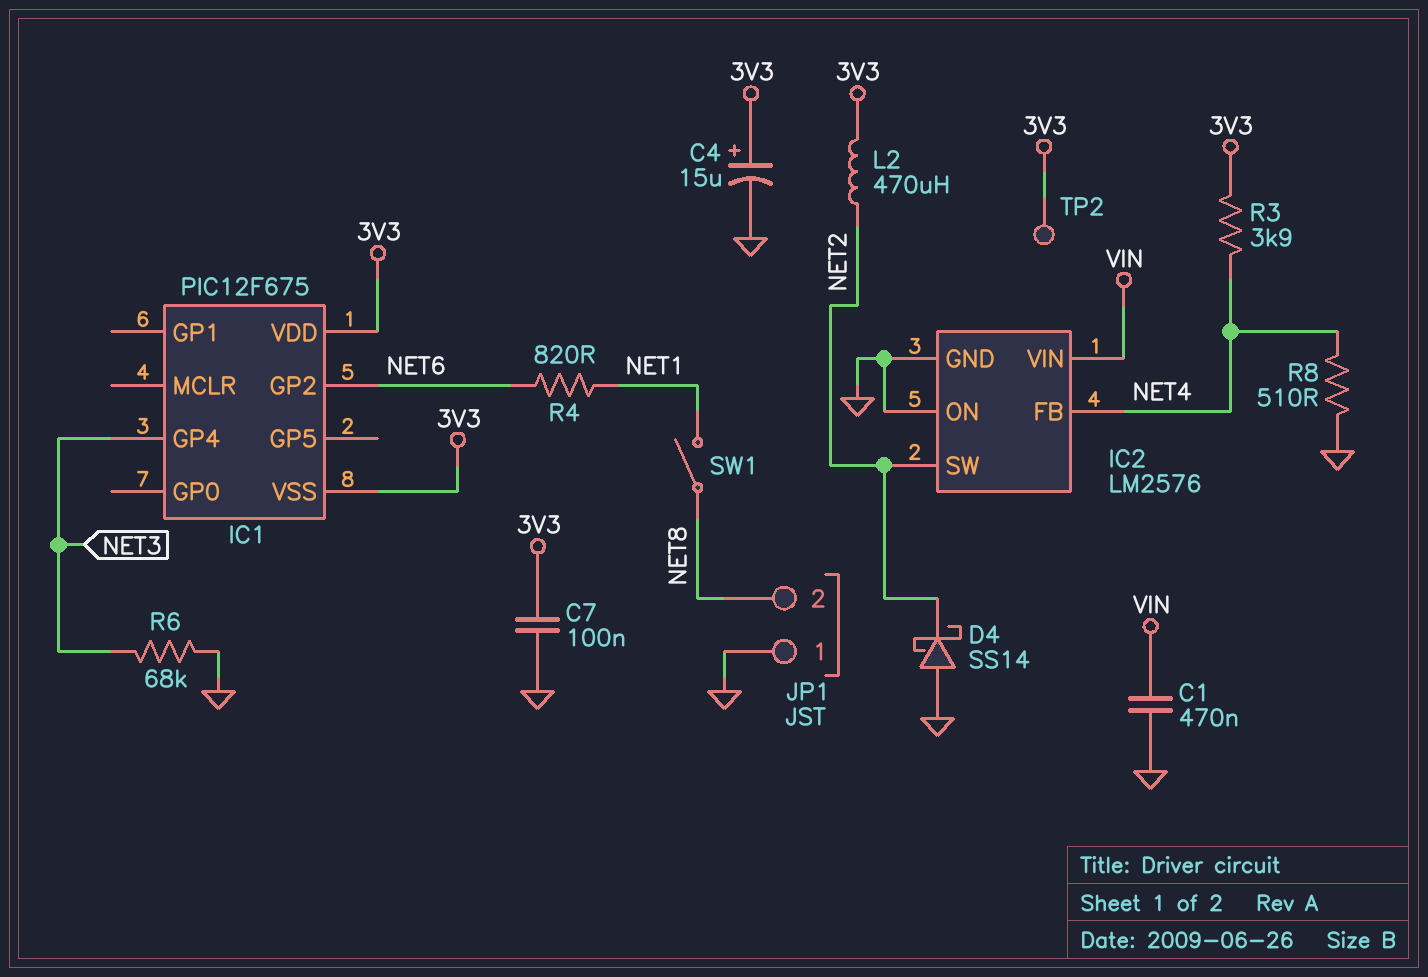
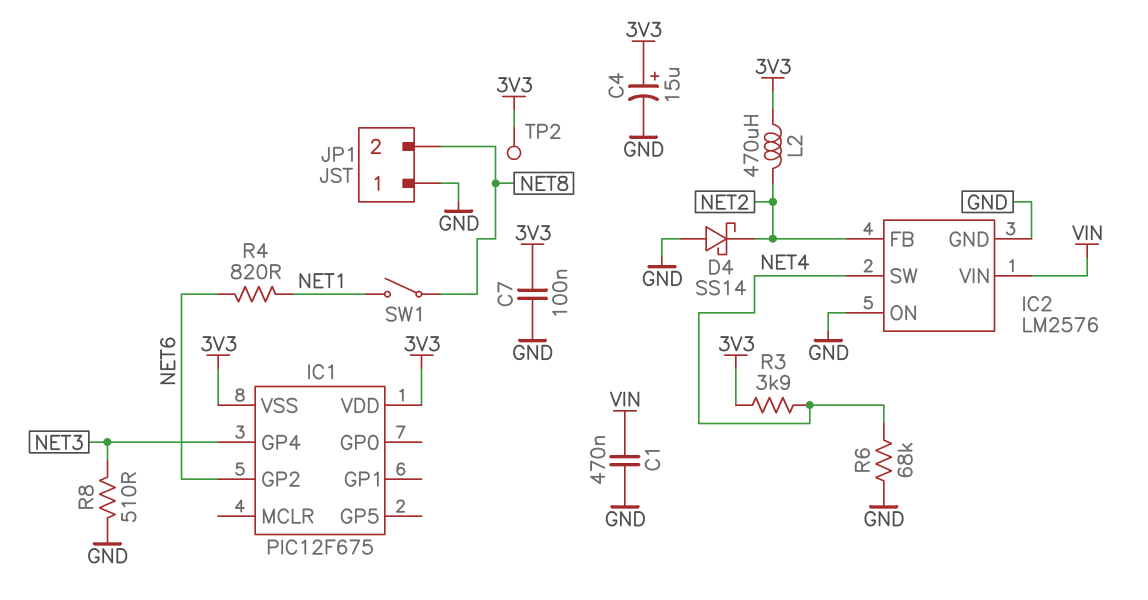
IC2 pin FB: NET4 -> NET2
IC2 pin SW: NET2 -> NET4
R6: 68k (GND, NET3) -> 68k (GND, NET4)
R8: 510 (GND, NET4) -> 510 (GND, NET3)

